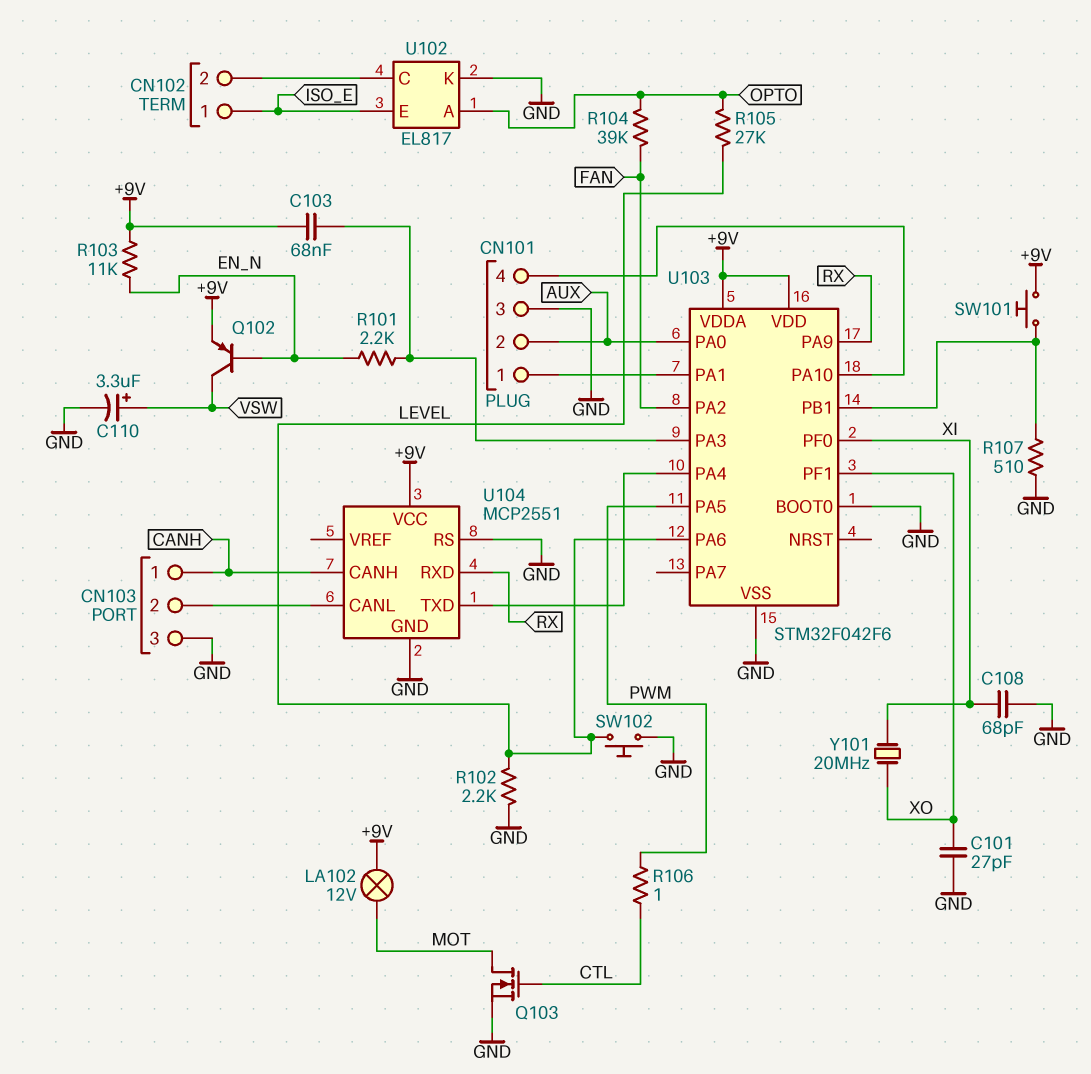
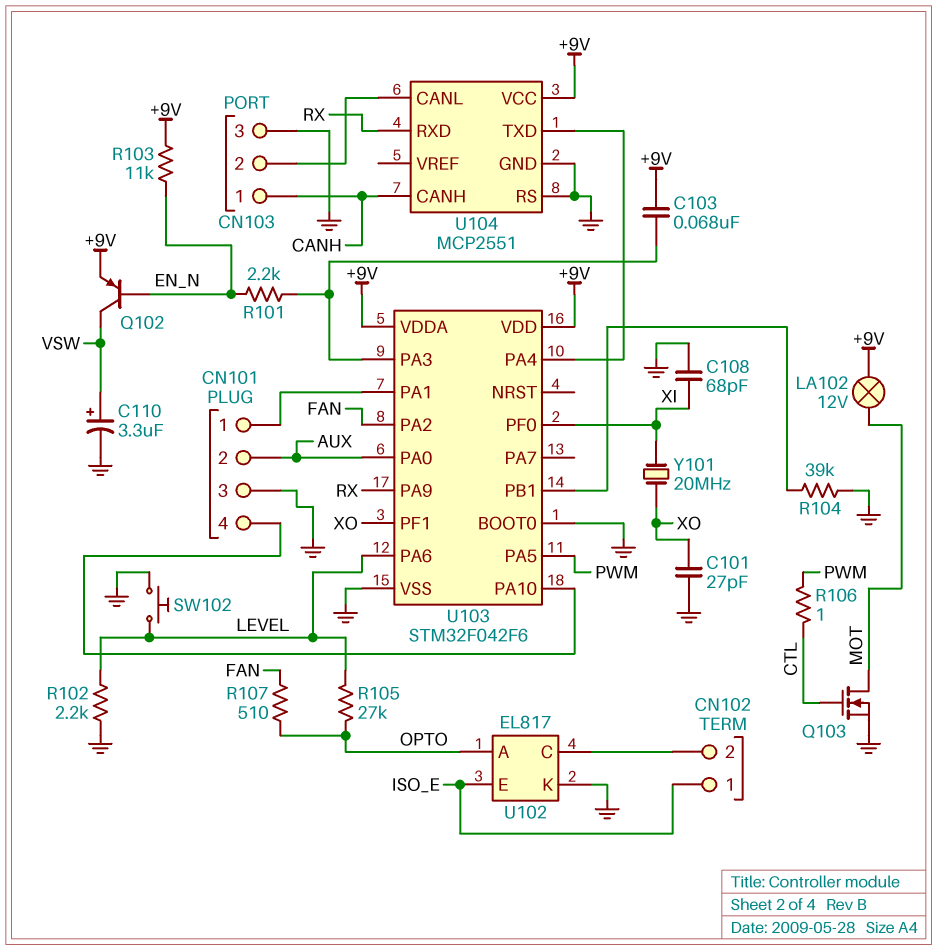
R104: 39k (FAN, OPTO) -> 39k (GND, U103/PB1)
R107: 510 (GND, U103/PB1) -> 510 (FAN, OPTO)
SW101: button (+9V, U103/PB1) -> none

